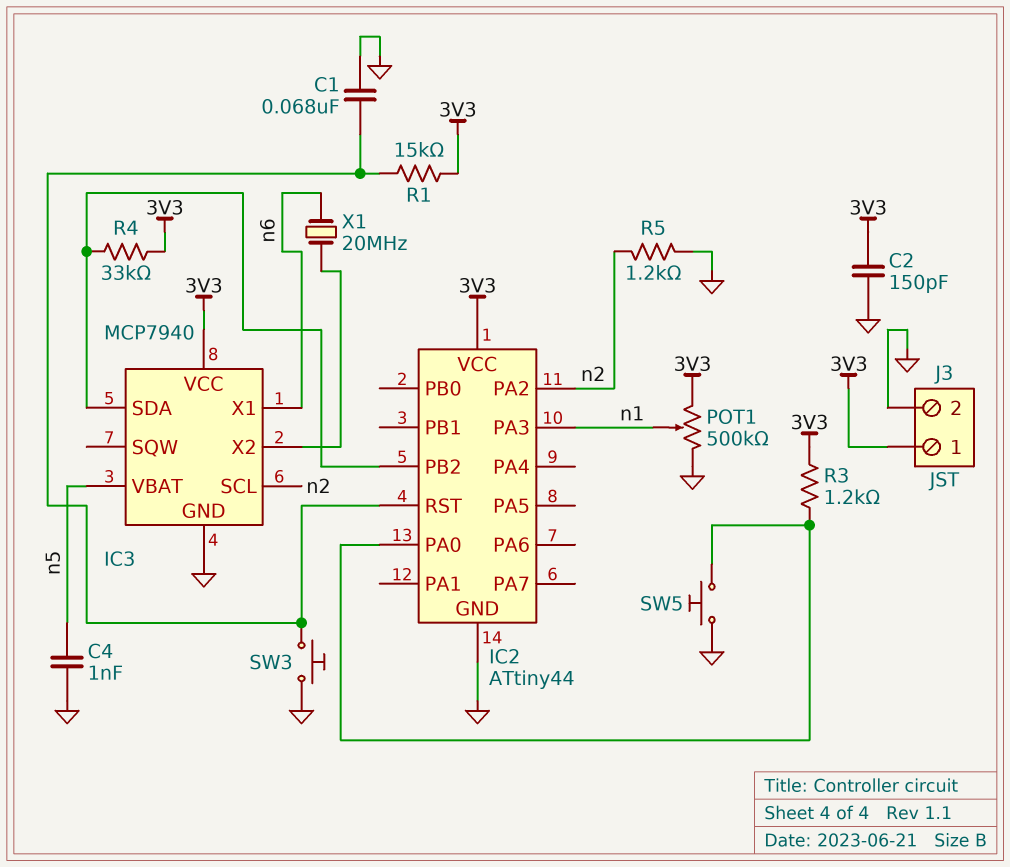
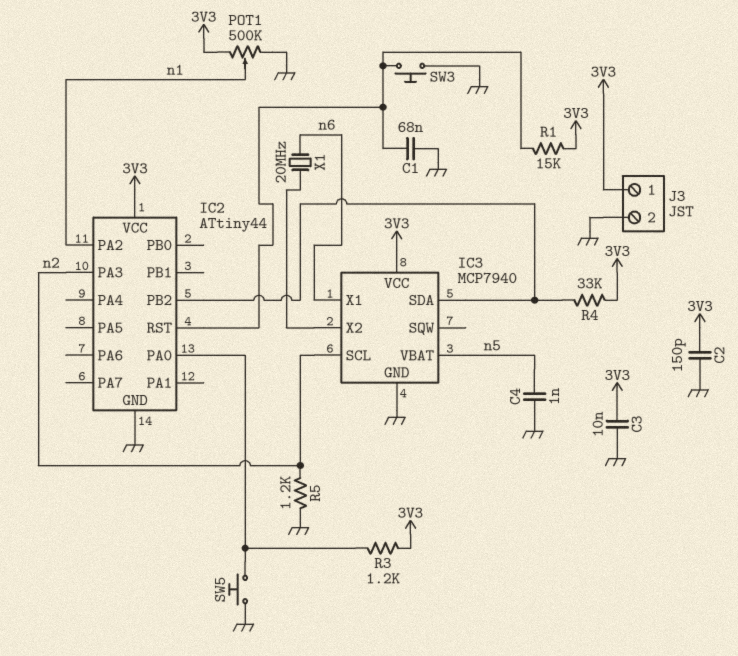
C3: none -> 10nF (3V3, GND)
IC2 pin PA2: n2 -> n1
IC2 pin PA3: n1 -> n2

